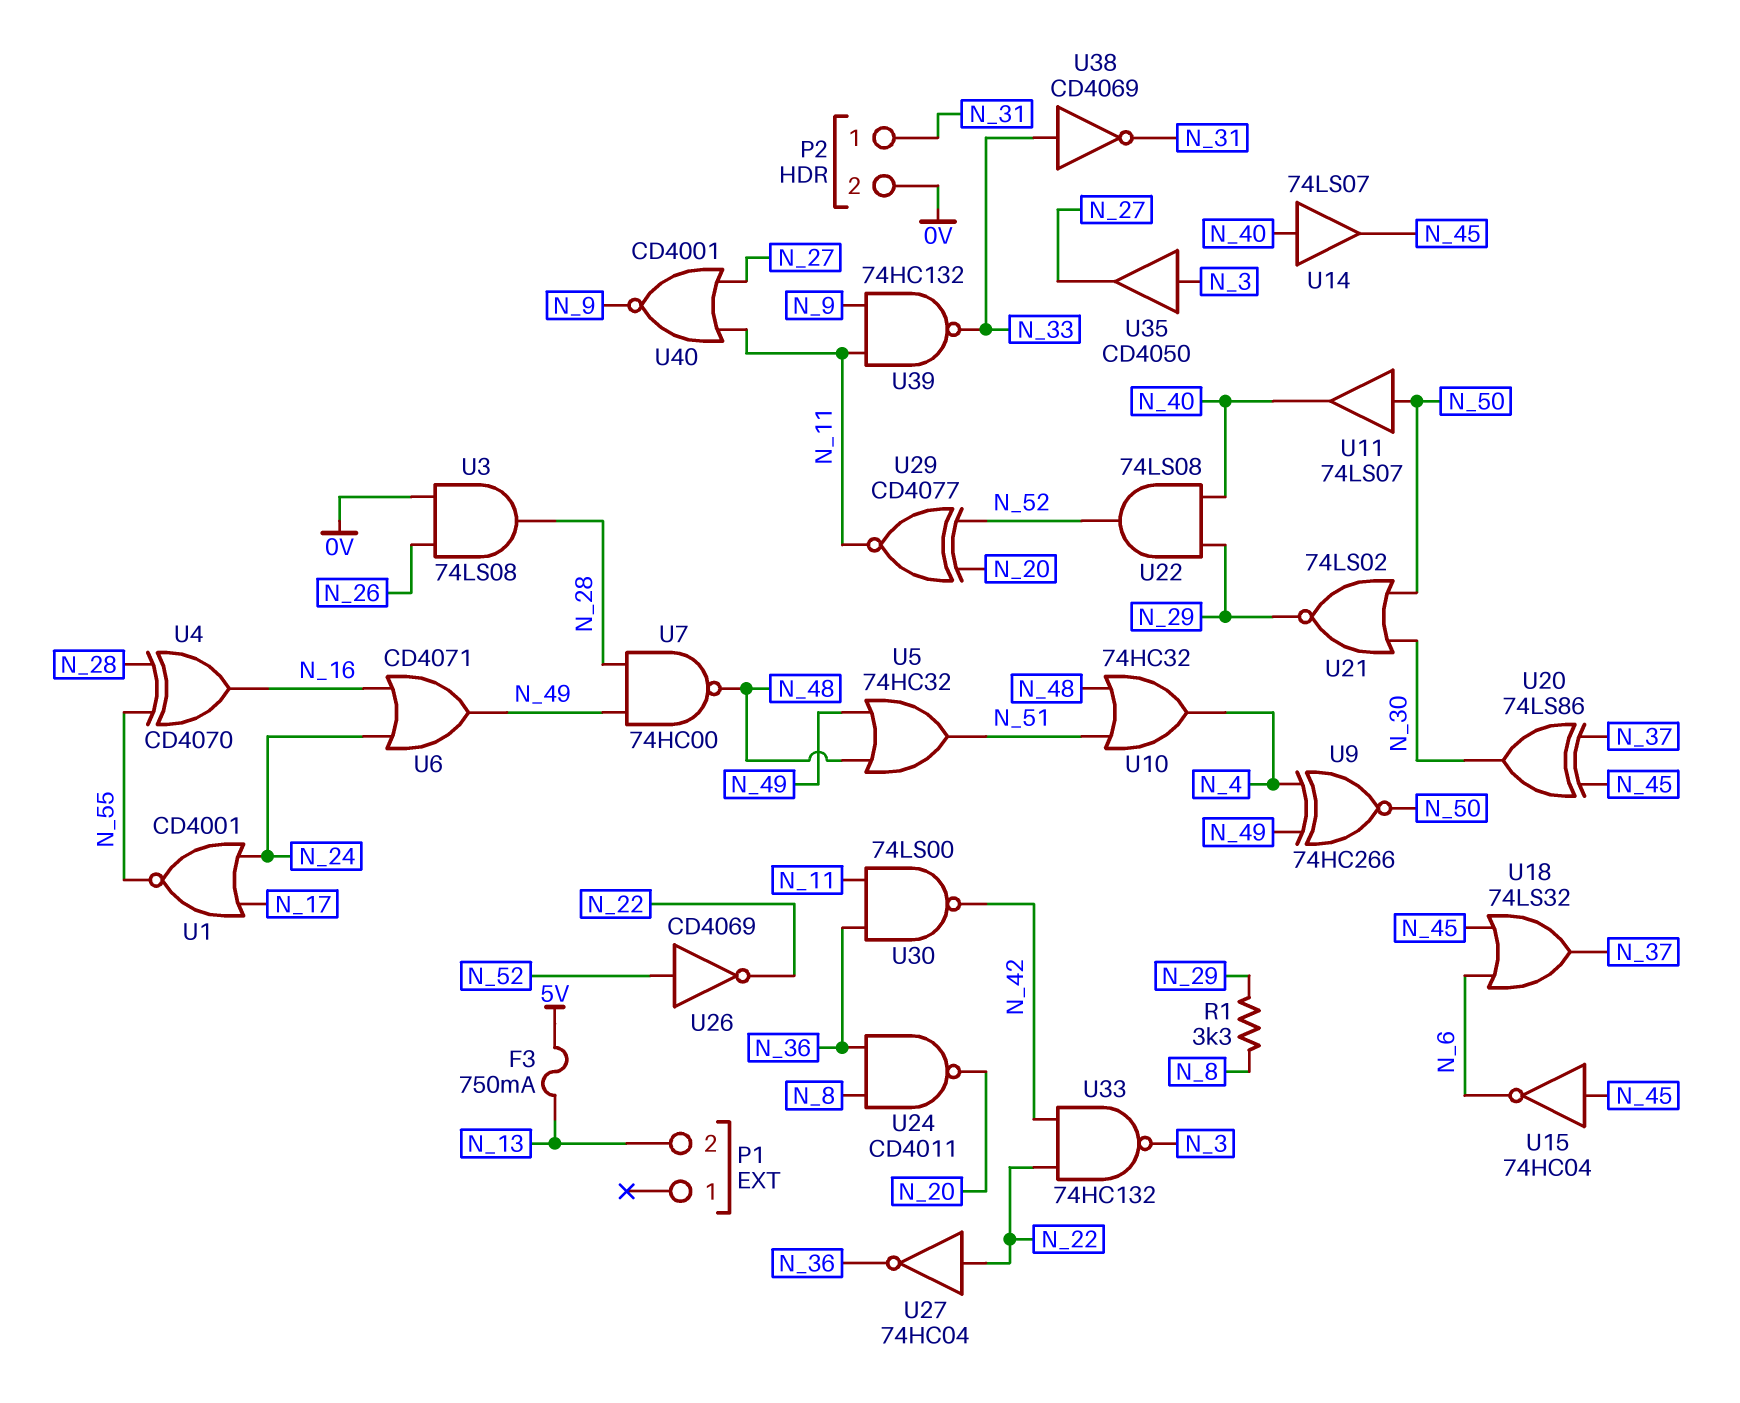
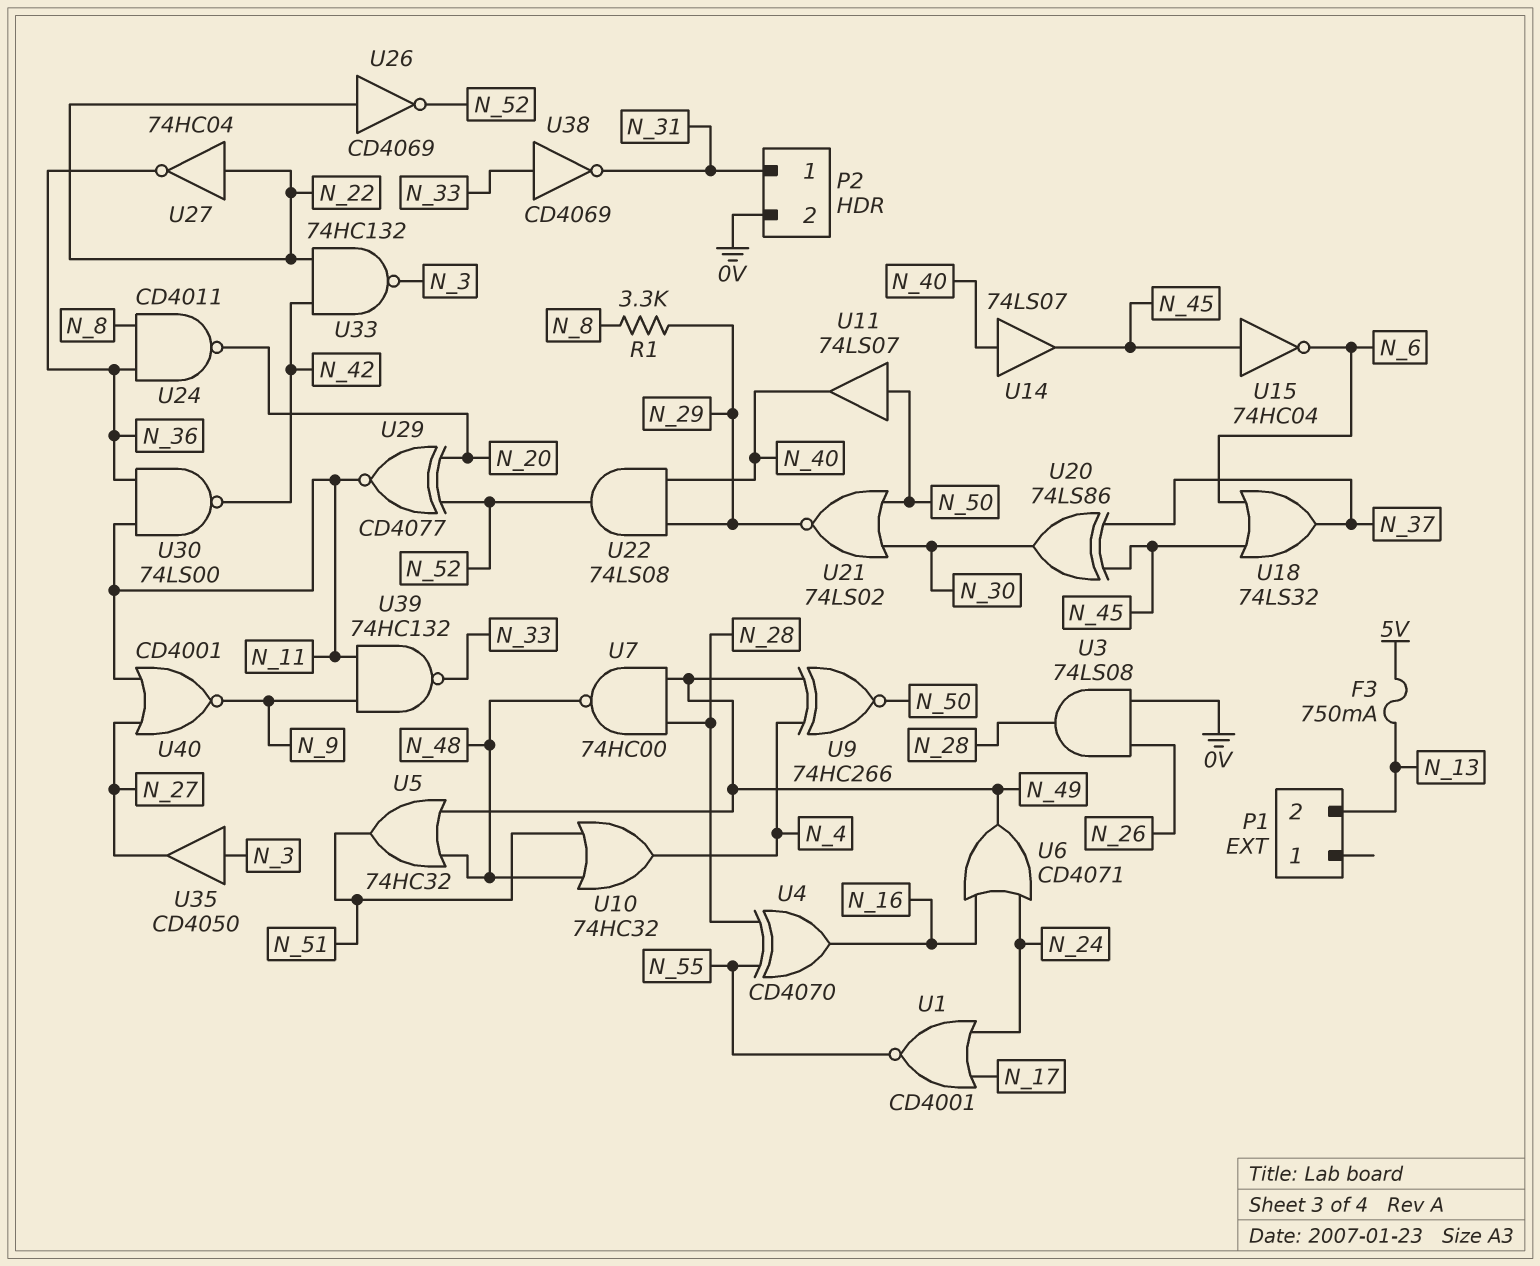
U26: NOT CD4069 (in N_52, out N_22) -> NOT CD4069 (in N_22, out N_52)

